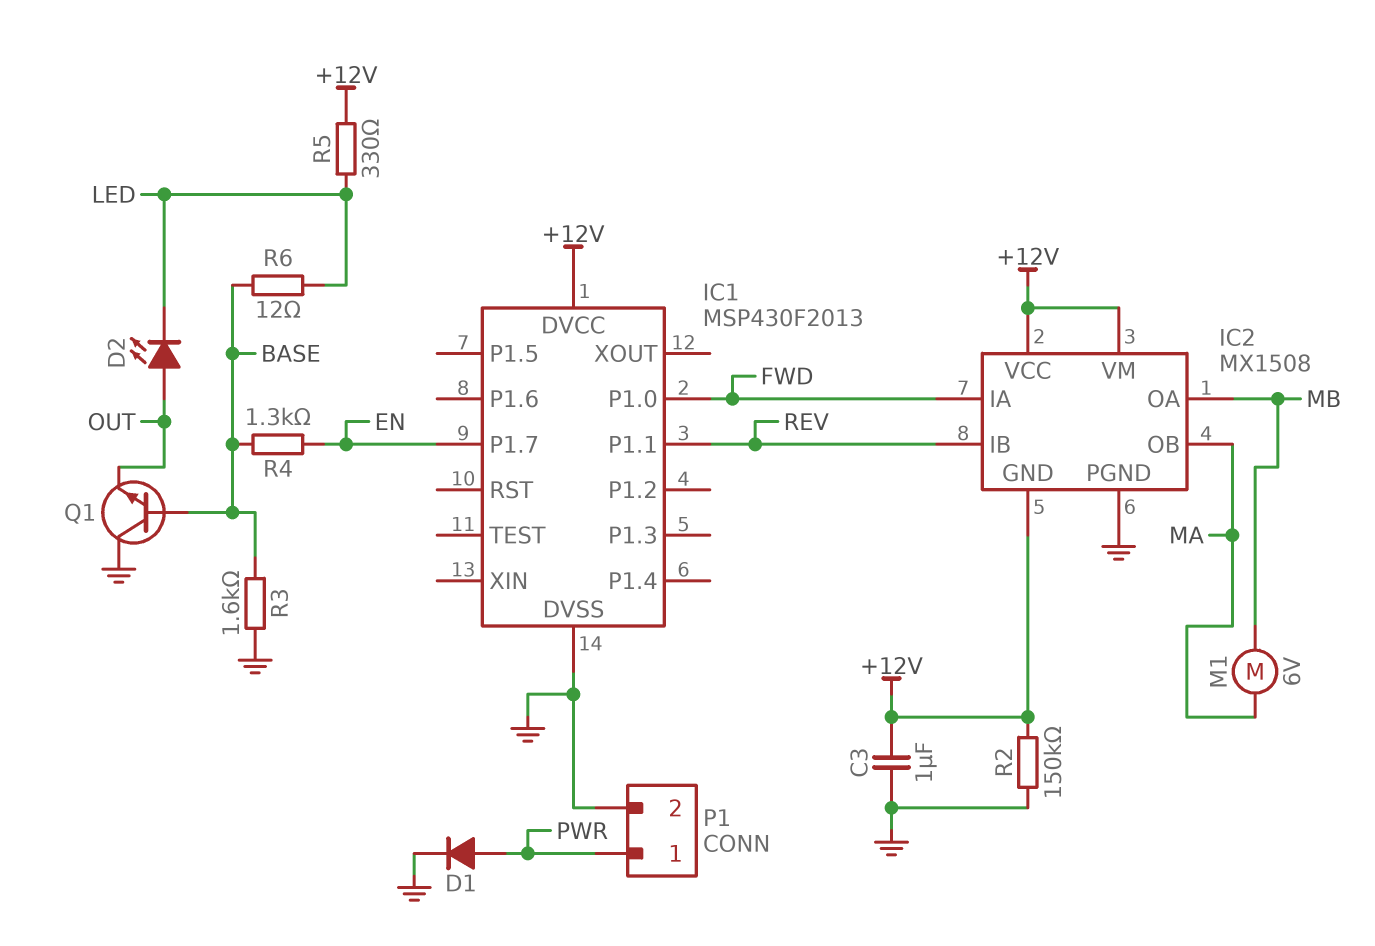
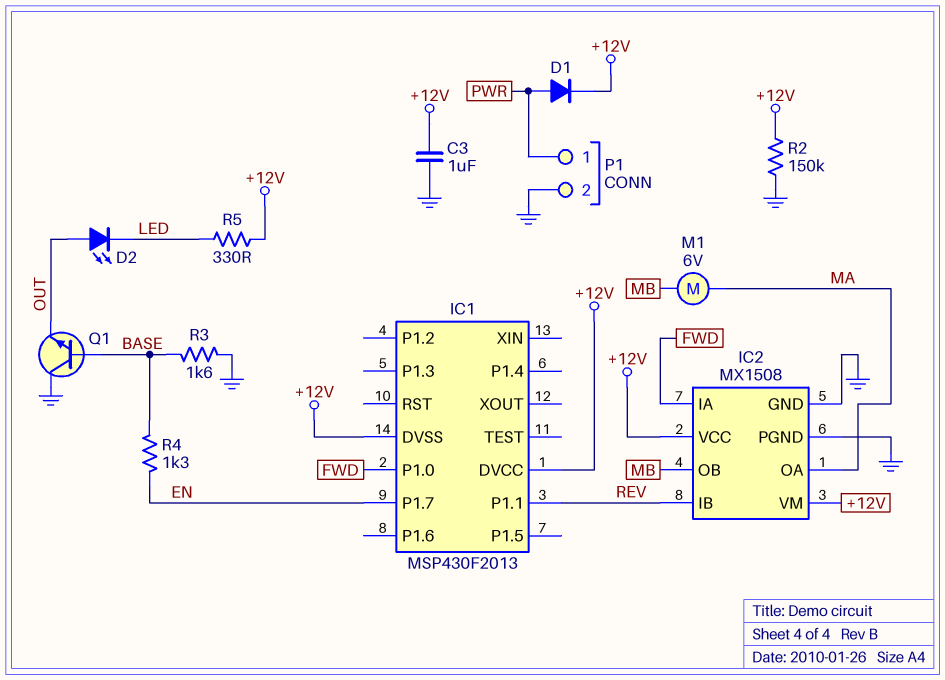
D1: diode (A PWR, K GND) -> diode (A PWR, K +12V)
IC1 pin DVSS: GND -> +12V
IC2 pin GND: +12V -> GND
IC2 pin OA: MB -> MA
IC2 pin OB: MA -> MB
R6: 12 (BASE, LED) -> none

